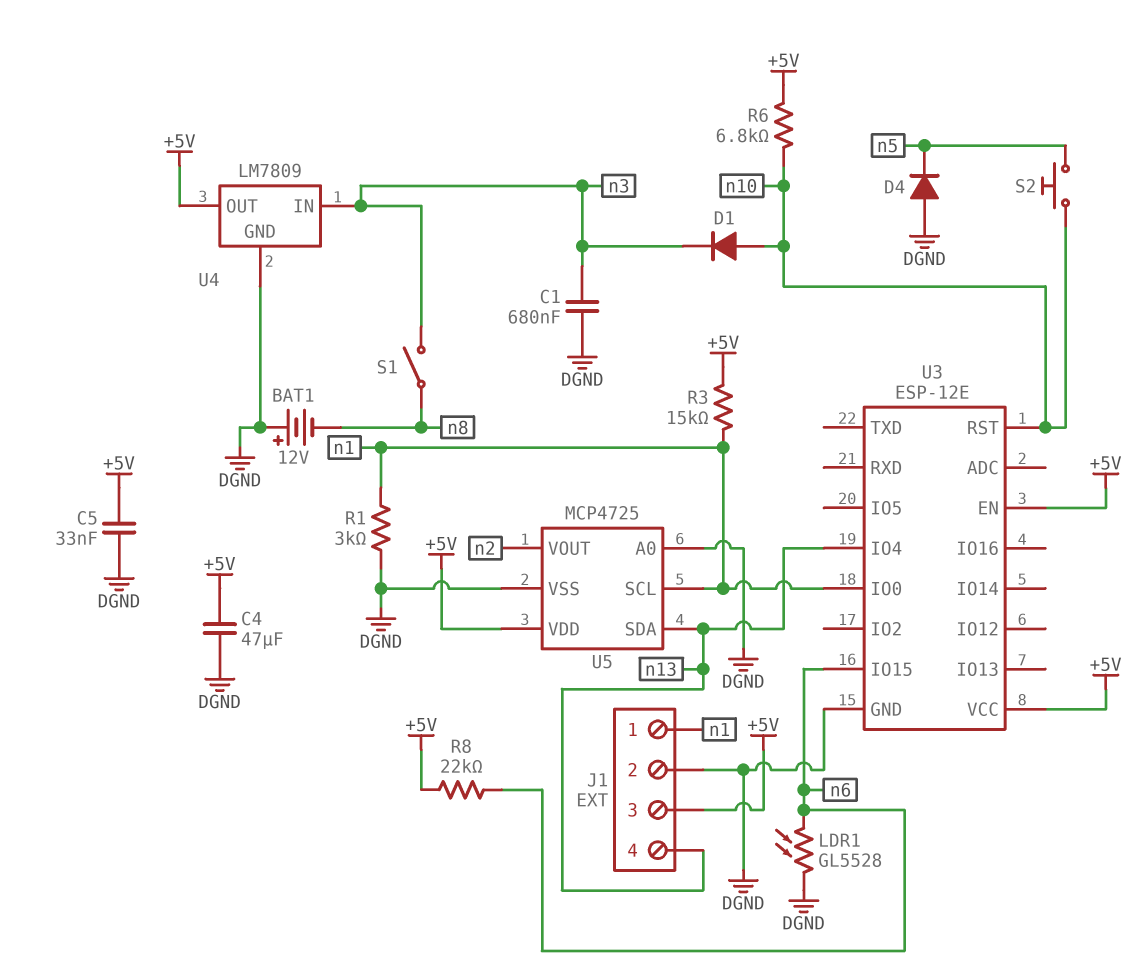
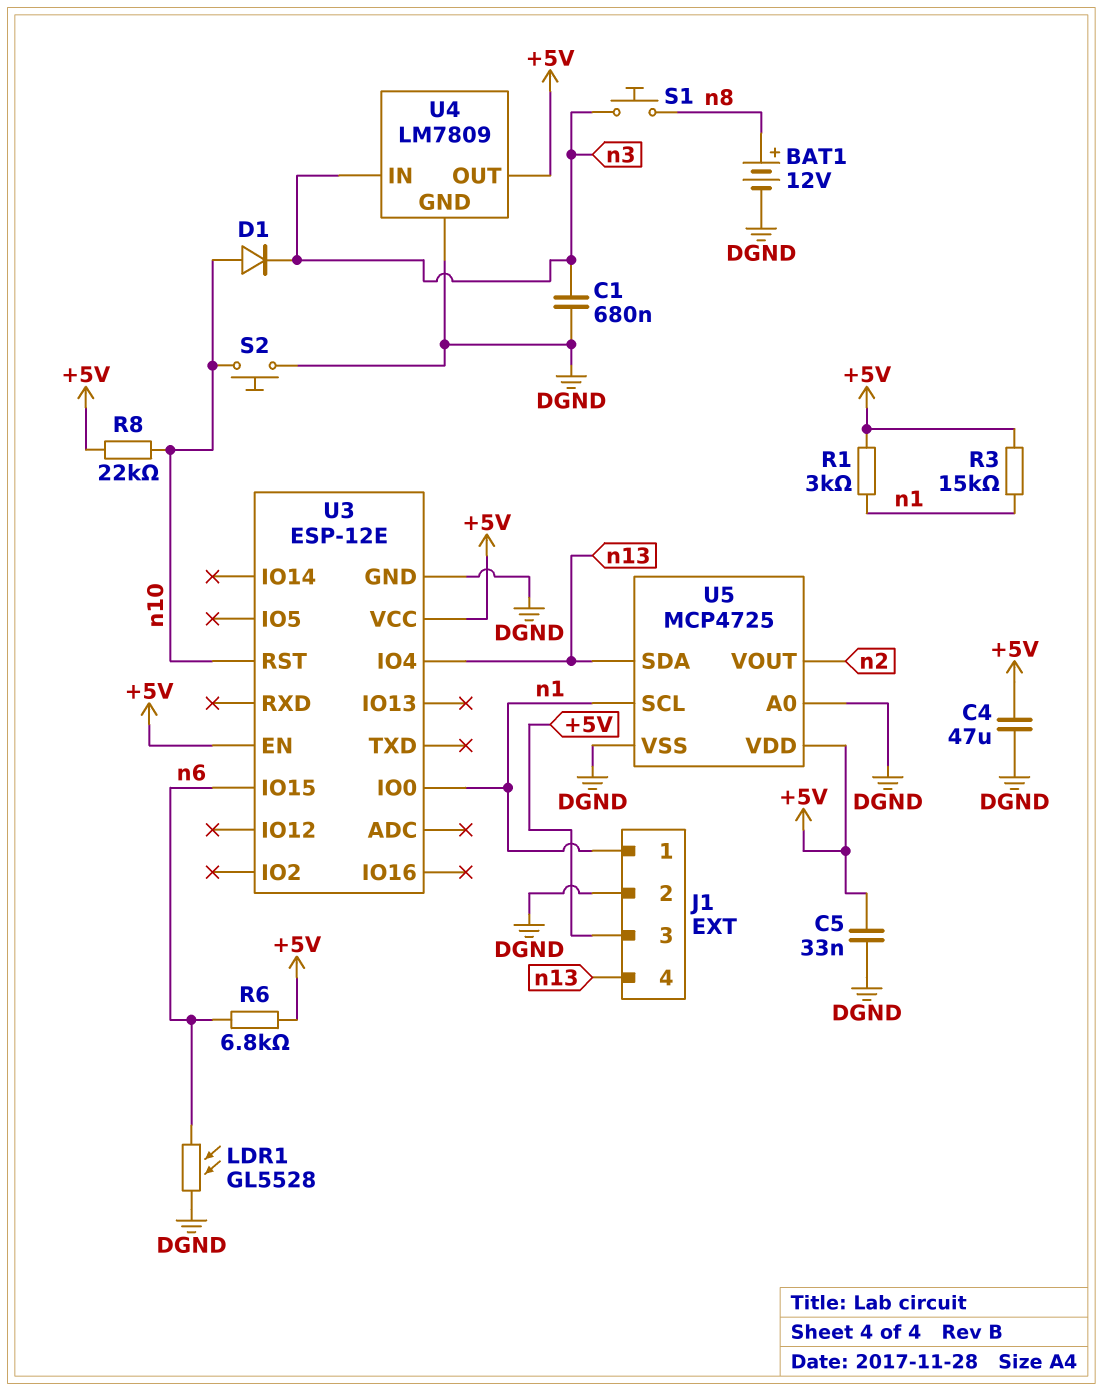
BAT1: 12V (plus DGND, minus n8) -> 12V (plus n8, minus DGND)
D4: diode (A DGND, K n5) -> none
R1: 3k (DGND, n1) -> 3k (+5V, n1)
R6: 6.8k (+5V, n10) -> 6.8k (+5V, n6)
R8: 22k (+5V, n6) -> 22k (+5V, n10)
S1: switch (n3, n8) -> button (n3, n8)
S2: button (n5, n10) -> button (DGND, n10)

